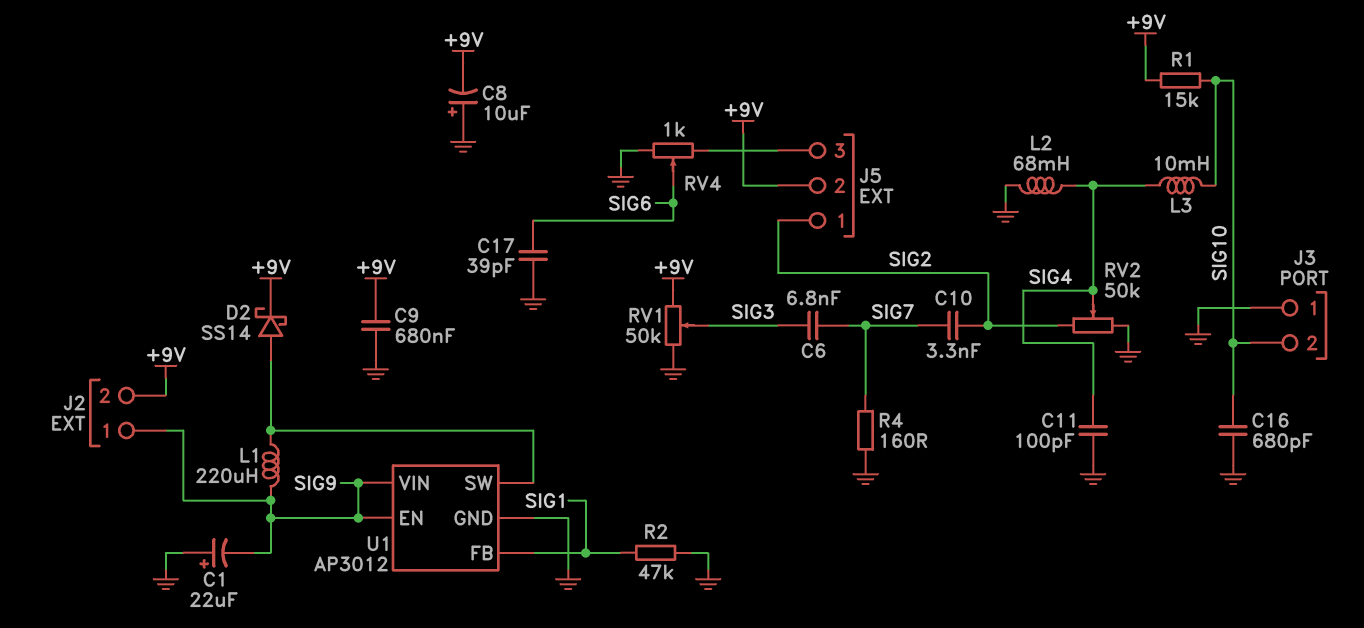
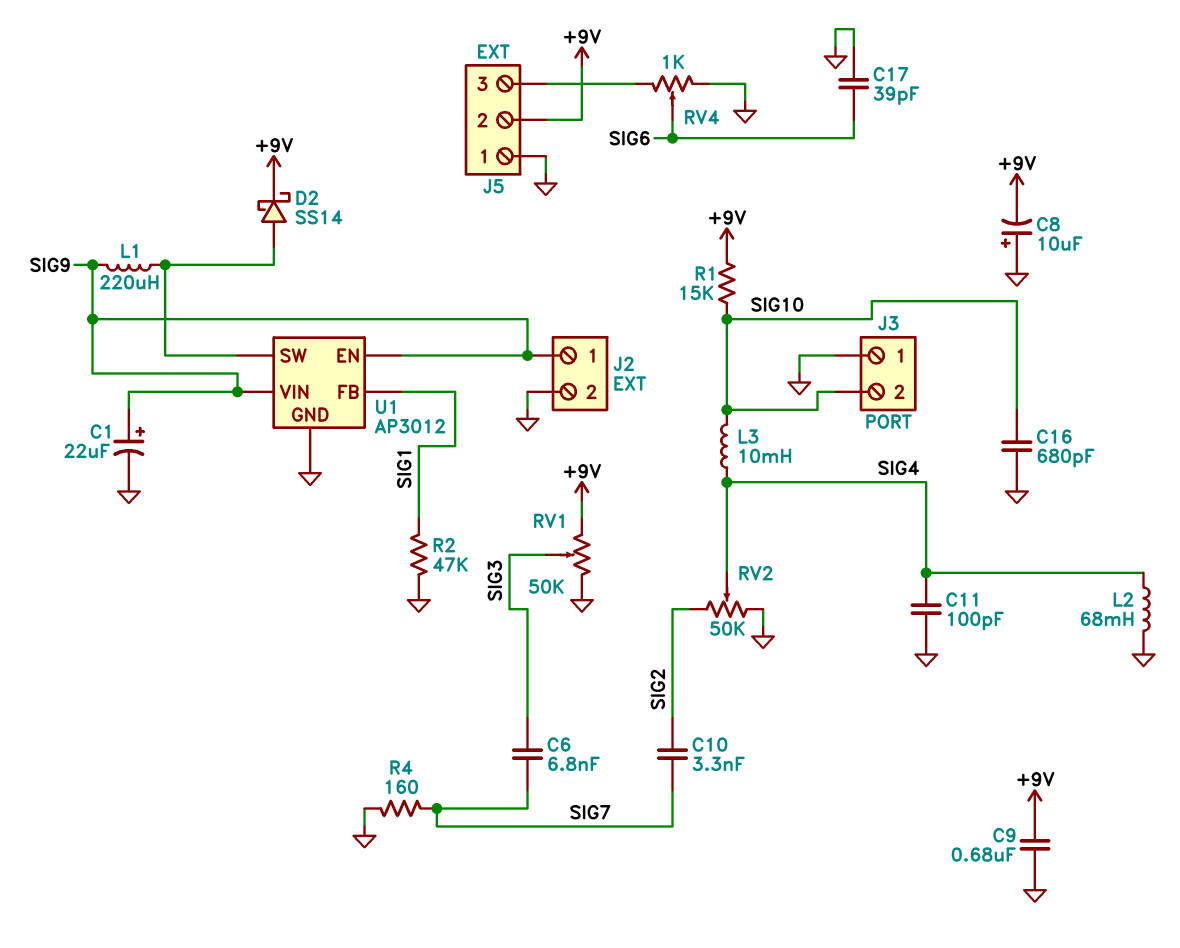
C1: 22uF (plus GND, minus SIG9) -> 22uF (plus SIG9, minus GND)
J2 pin 2: +9V -> GND
J5 pin 1: SIG2 -> GND

